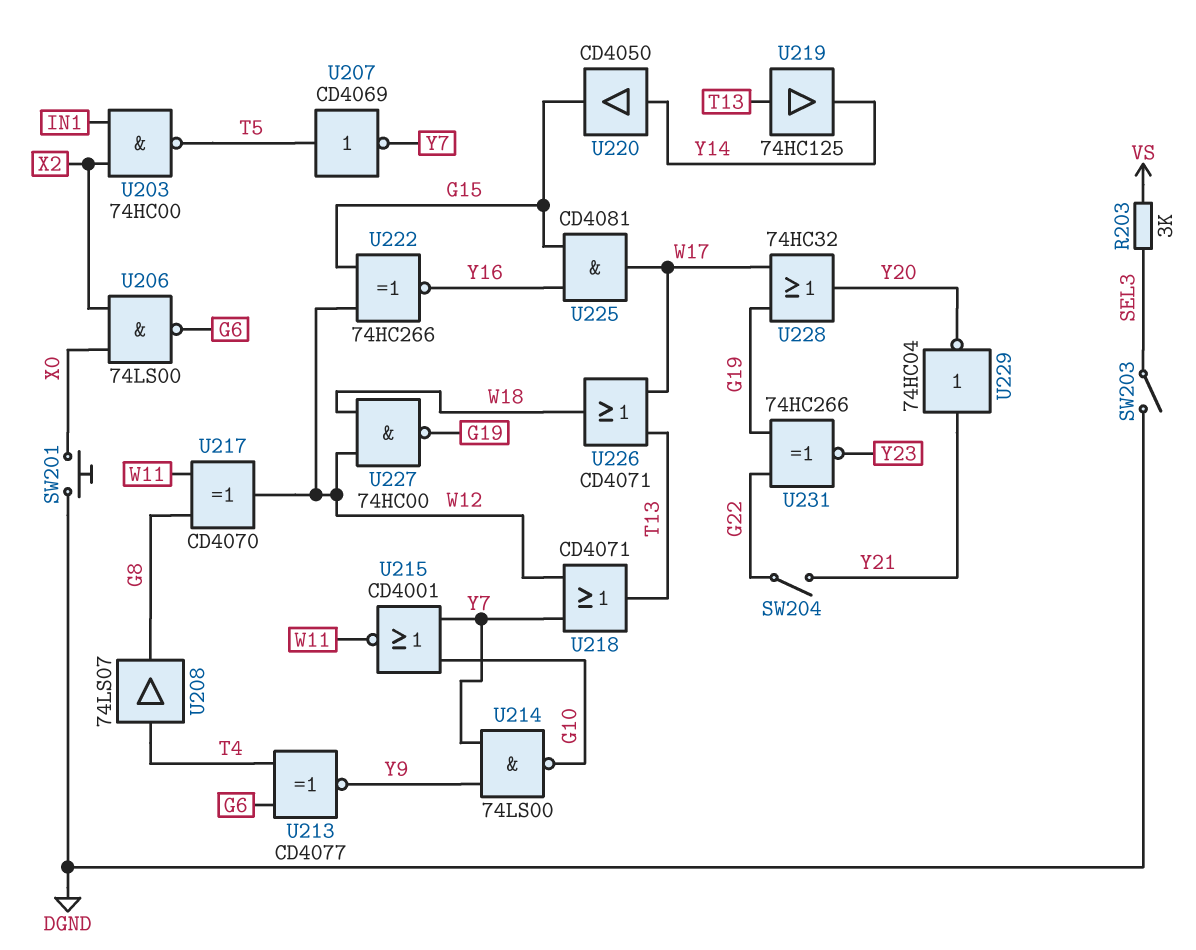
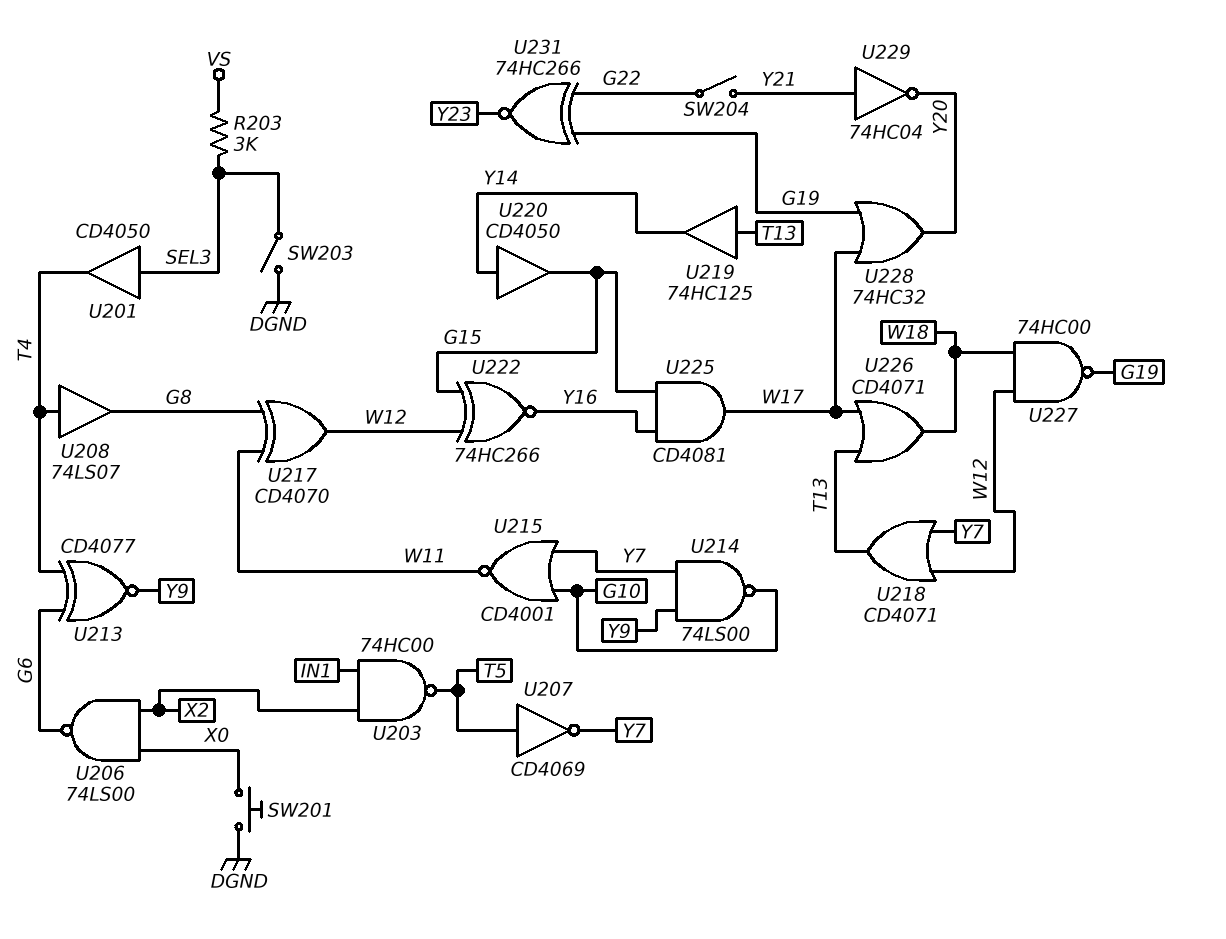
U201: none -> buffer CD4050 (in SEL3, out T4)

